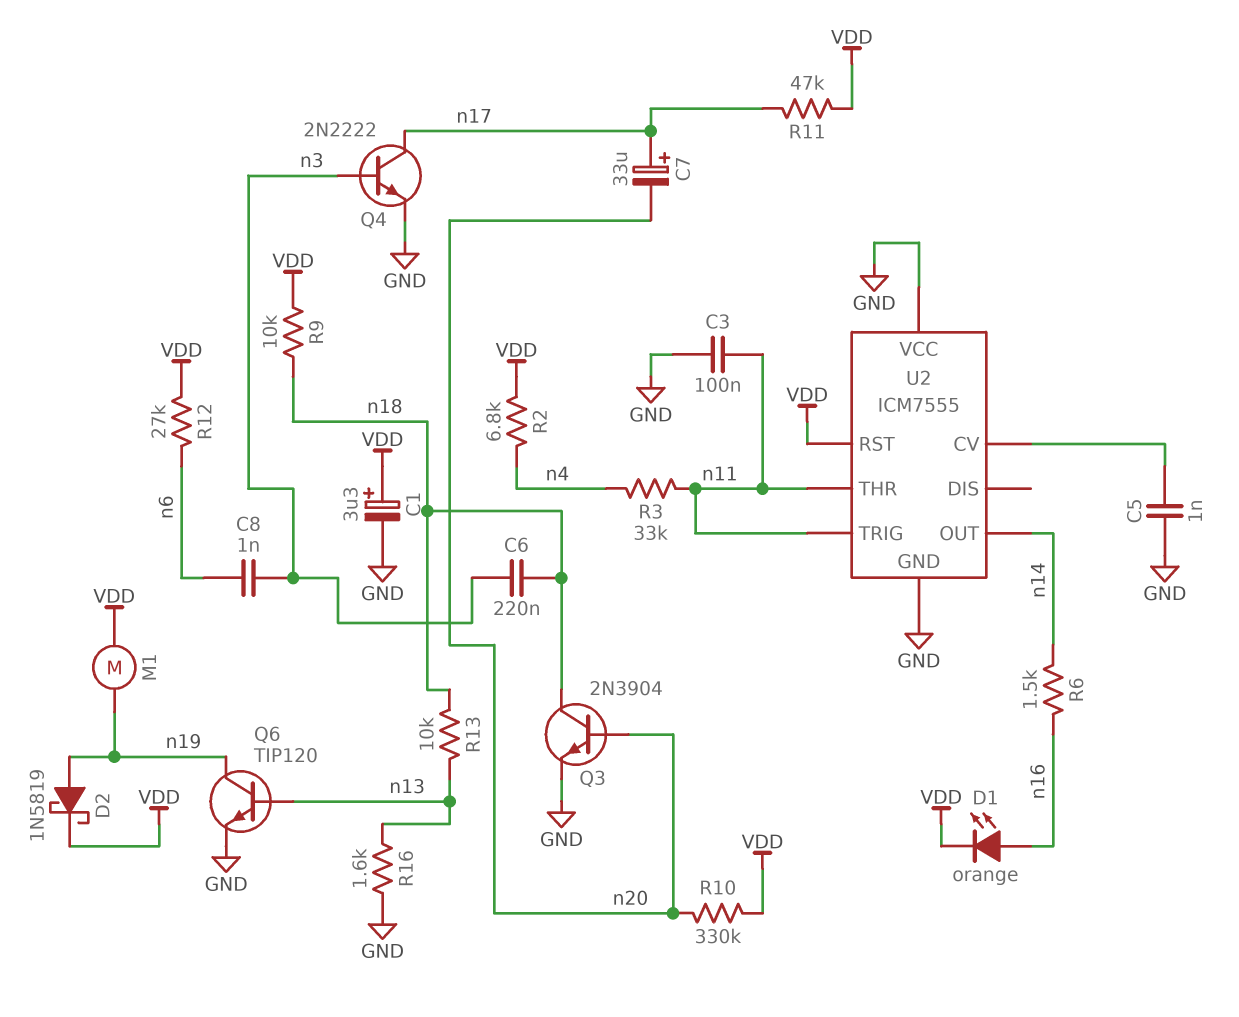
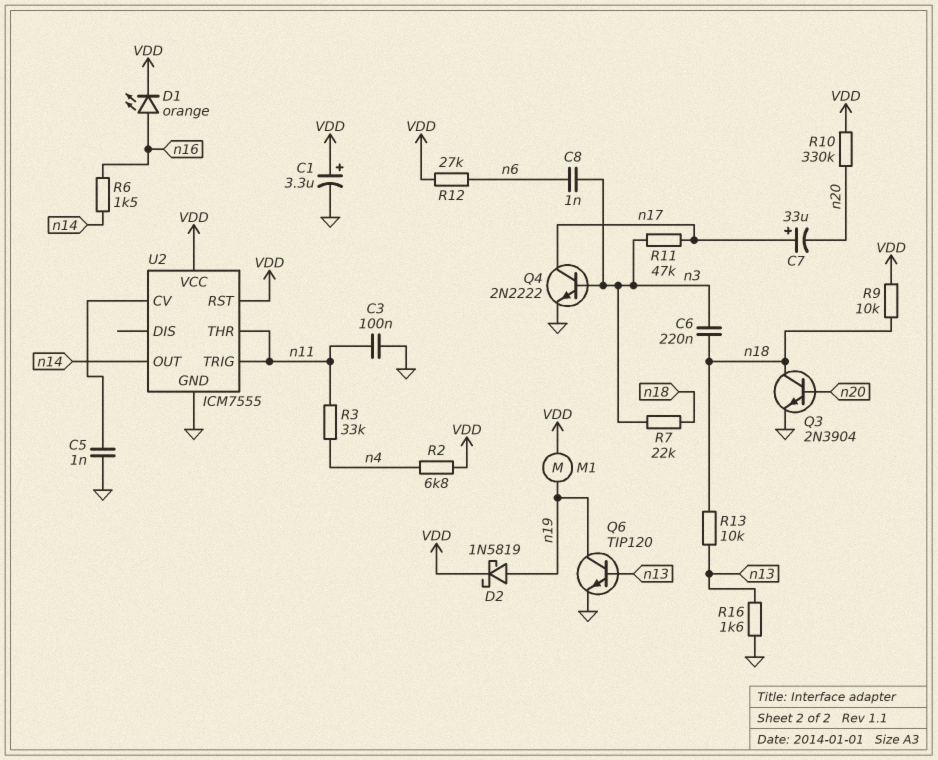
R7: none -> 22k (n3, n18)
R11: 47k (VDD, n17) -> 47k (n3, n17)
U2 pin VCC: GND -> VDD

